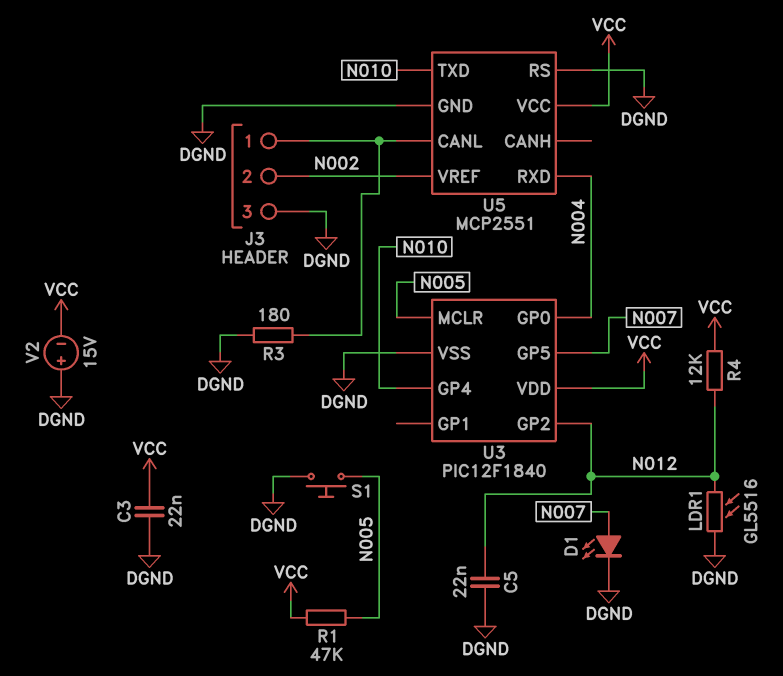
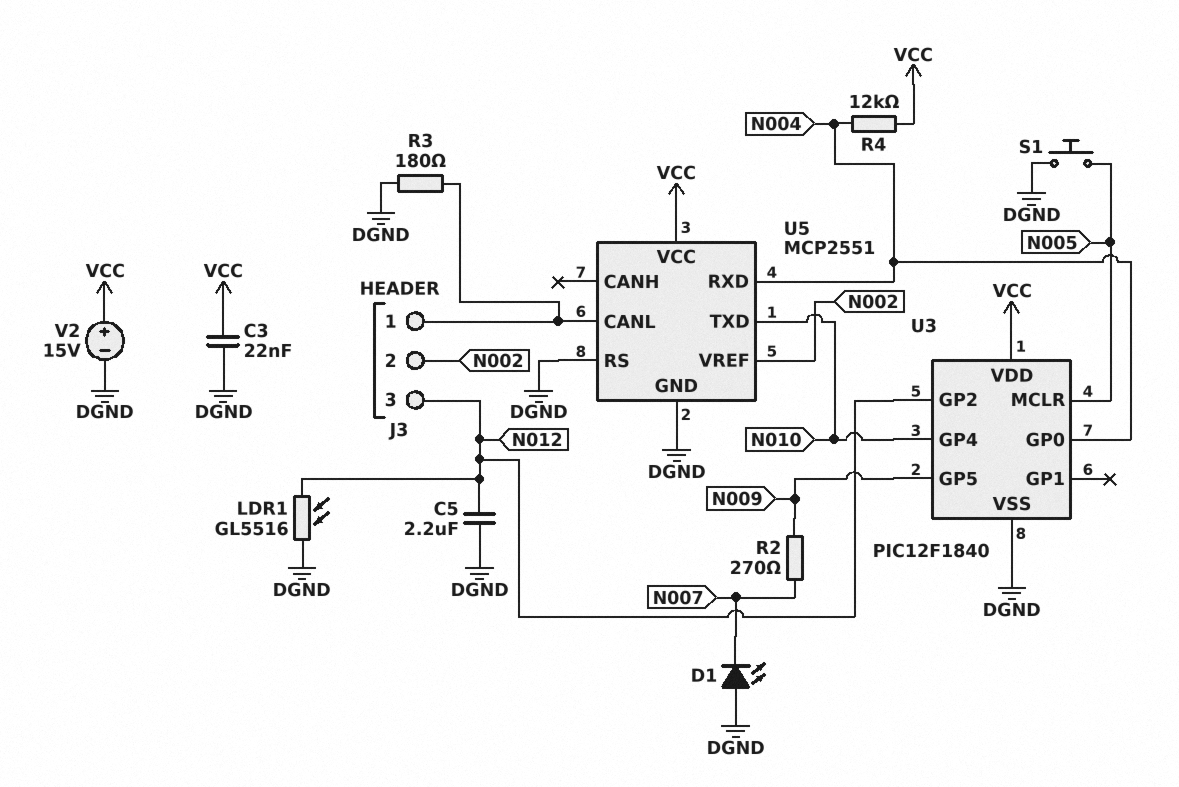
C5: 22nF (DGND, N012) -> 2.2uF (DGND, N012)
D1: LED (A N007, K DGND) -> LED (A DGND, K N007)
J3 pin 3: DGND -> N012
R1: 47k (N005, VCC) -> none
R2: none -> 270 (N007, N009)
R4: 12k (N012, VCC) -> 12k (N004, VCC)
U3 pin GP5: N007 -> N009
V2: 15V (plus DGND, minus VCC) -> 15V (plus VCC, minus DGND)

